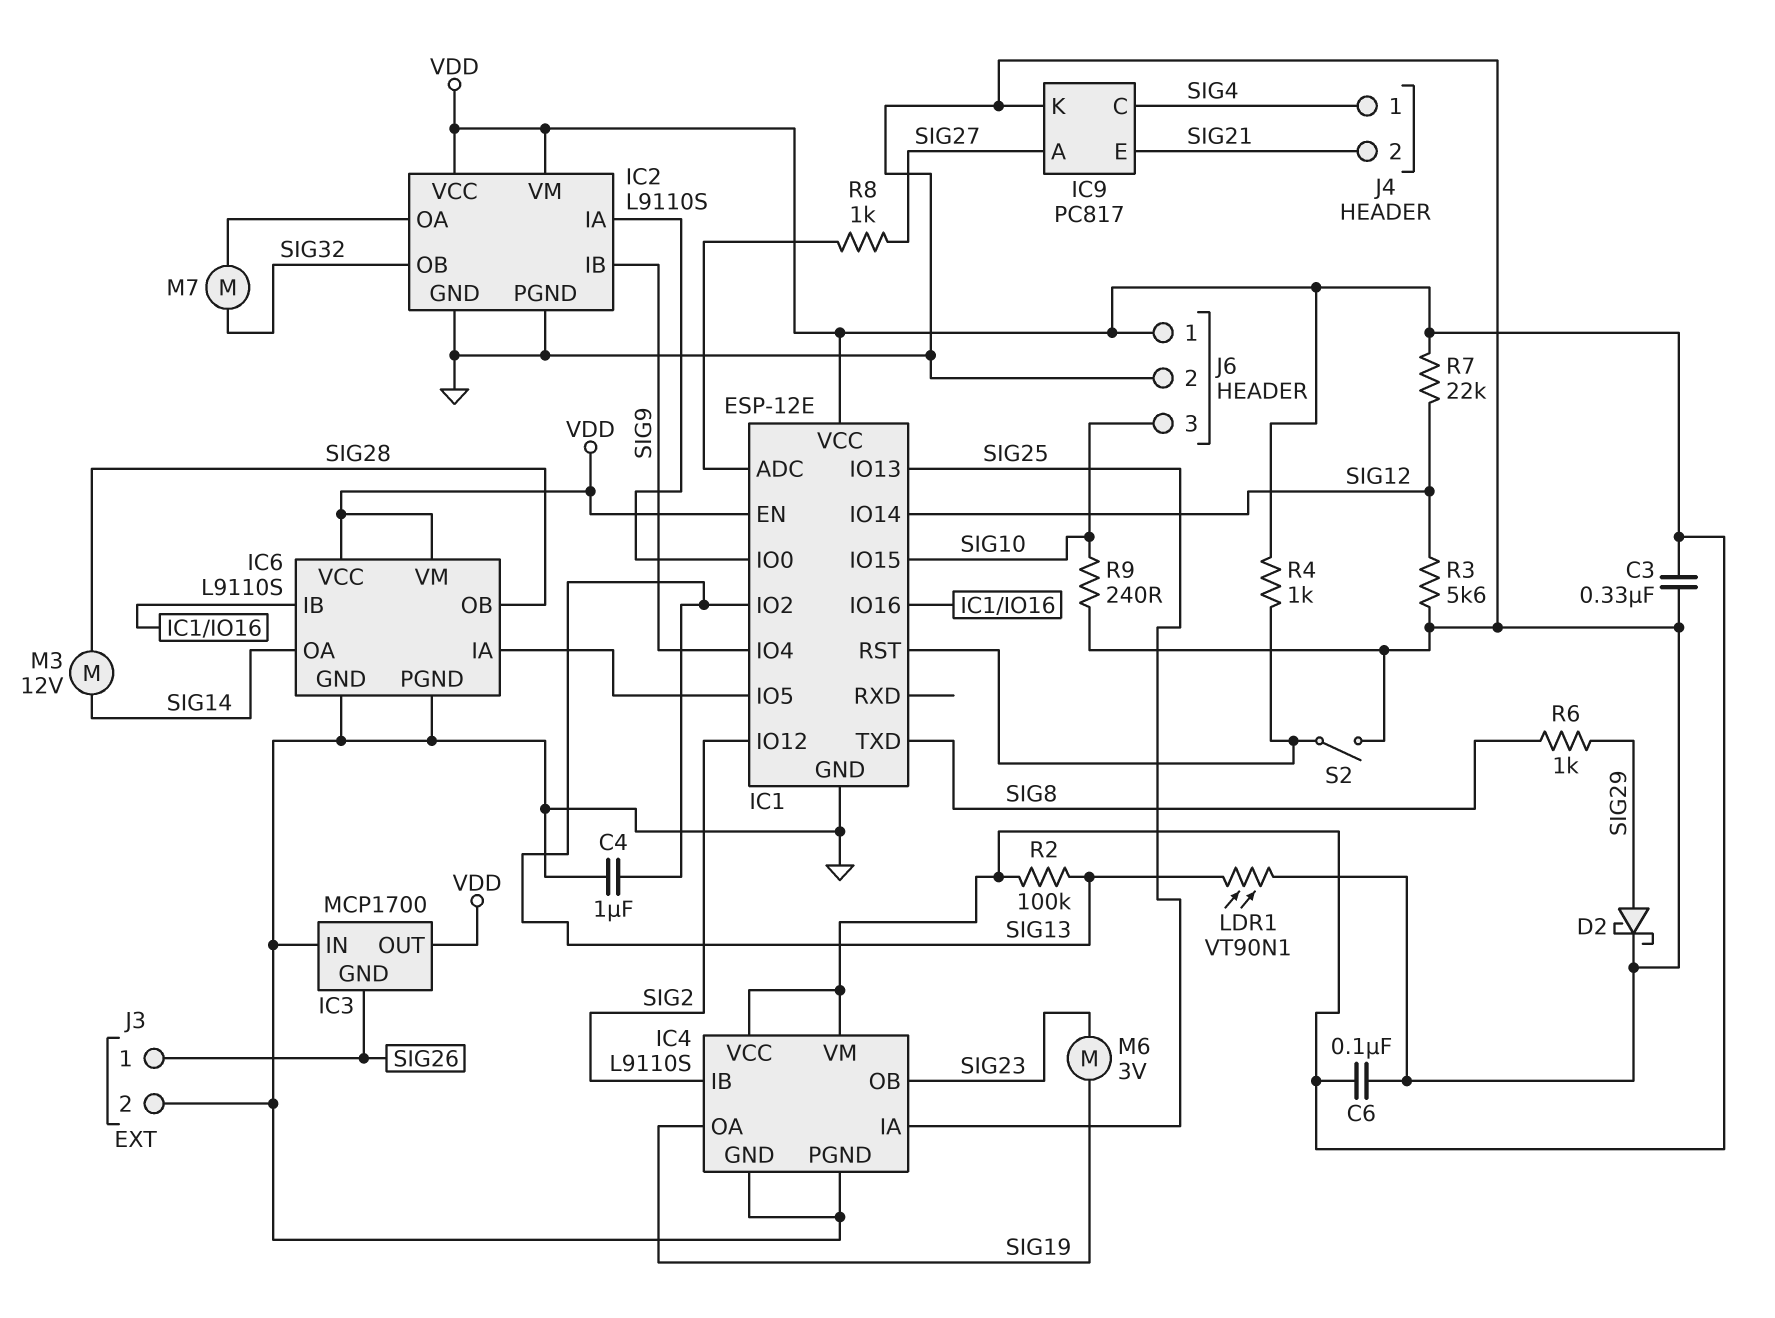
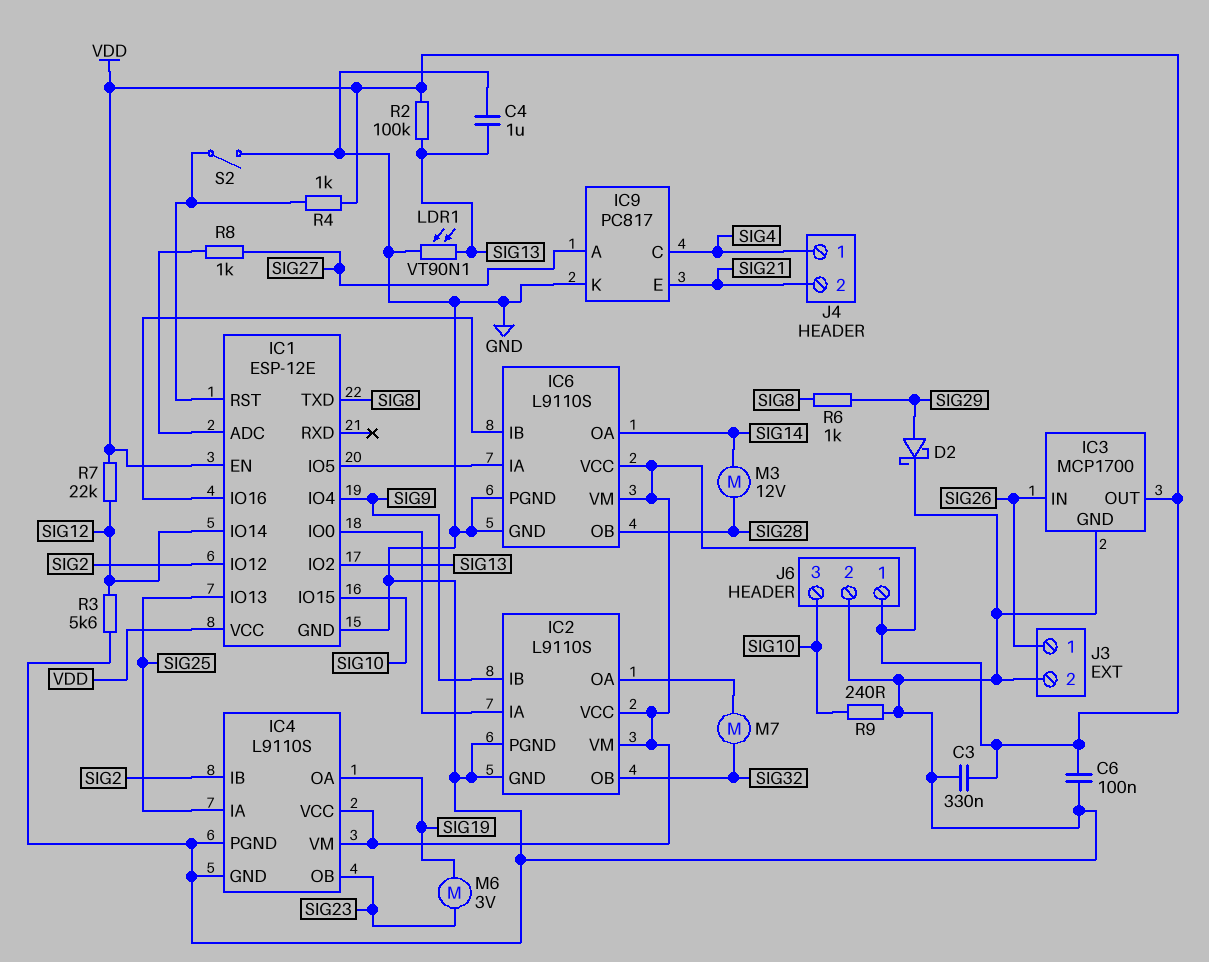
IC3 pin GND: SIG26 -> GND
IC3 pin IN: GND -> SIG26

